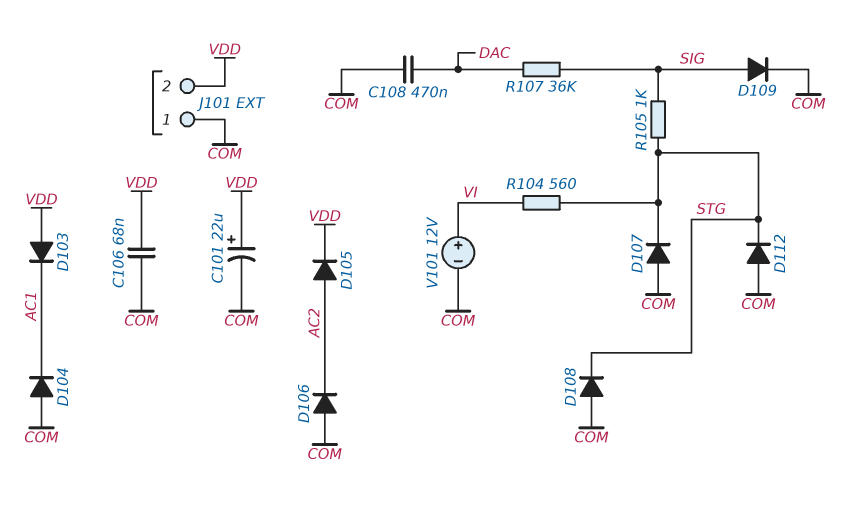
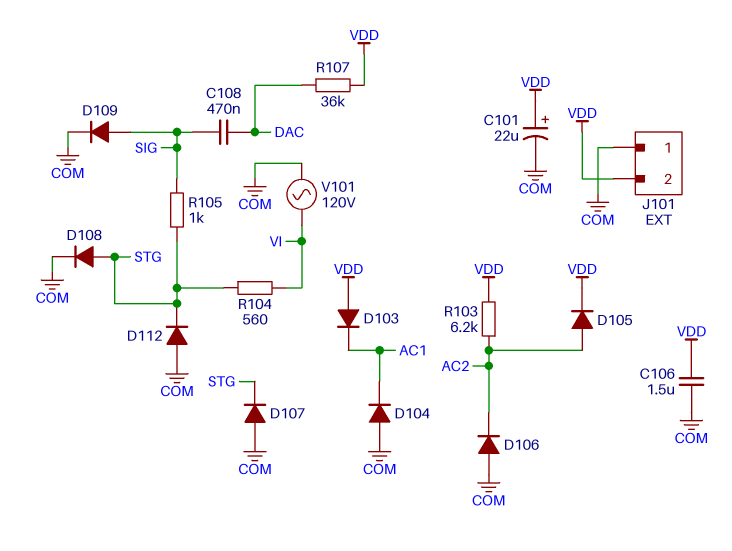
C106: 68nF (COM, VDD) -> 1.5uF (COM, VDD)
C108: 470nF (COM, DAC) -> 470nF (DAC, SIG)
D108: diode (A COM, K STG) -> diode (A STG, K COM)
R103: none -> 6.2k (AC2, VDD)
R107: 36k (DAC, SIG) -> 36k (DAC, VDD)
V101: 12V (plus VI, minus COM) -> AC 120V (COM, VI)

